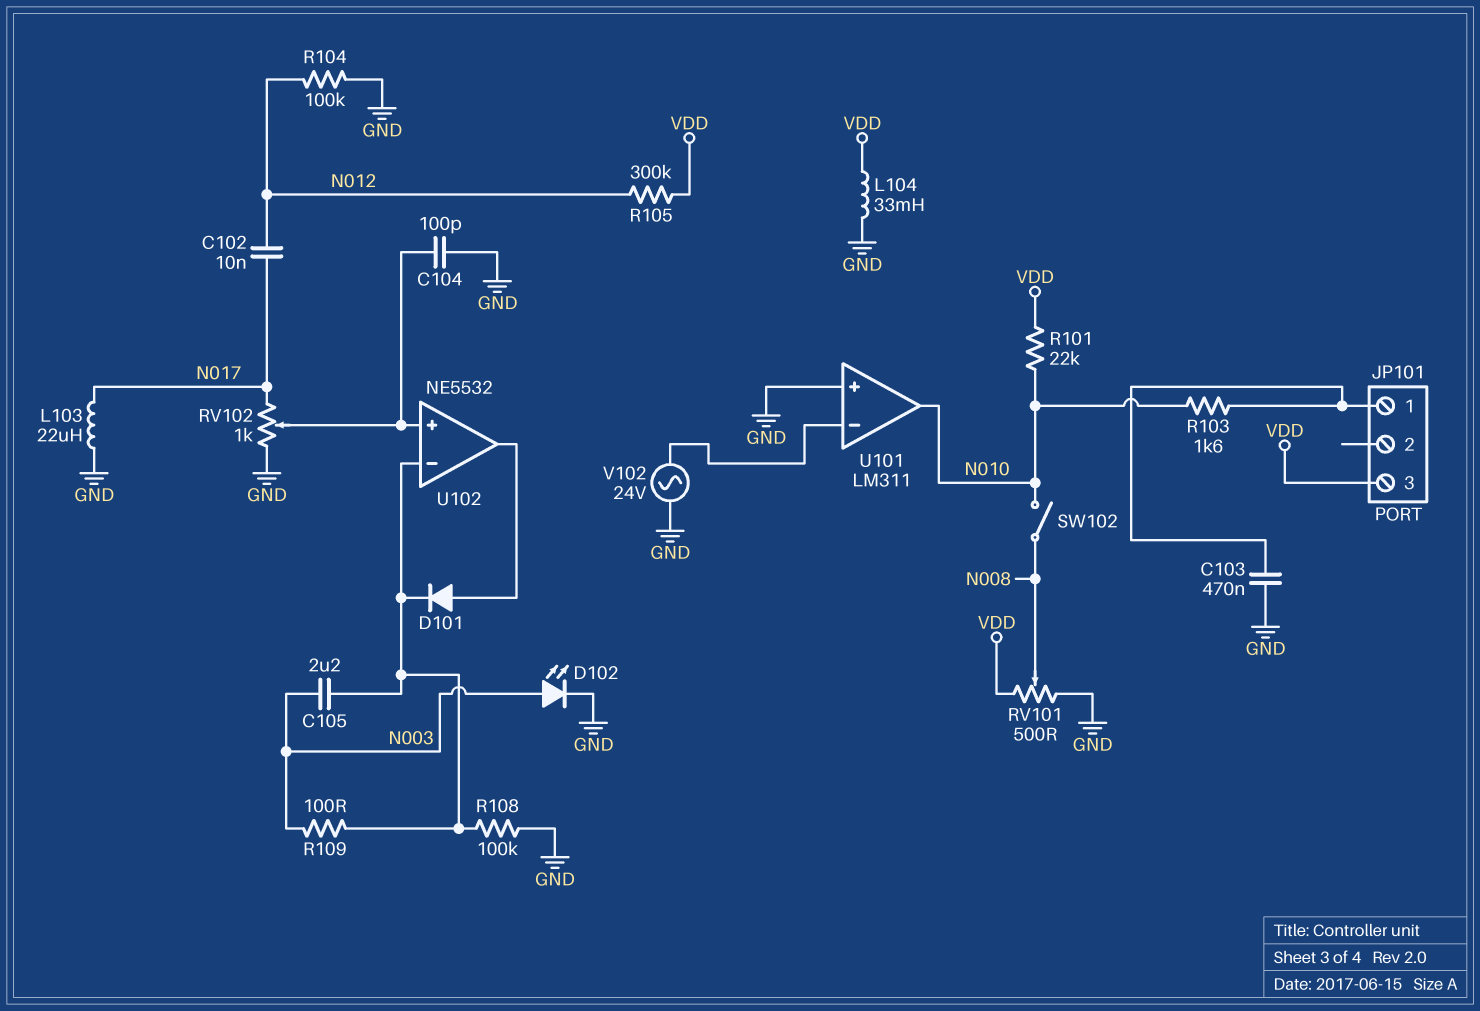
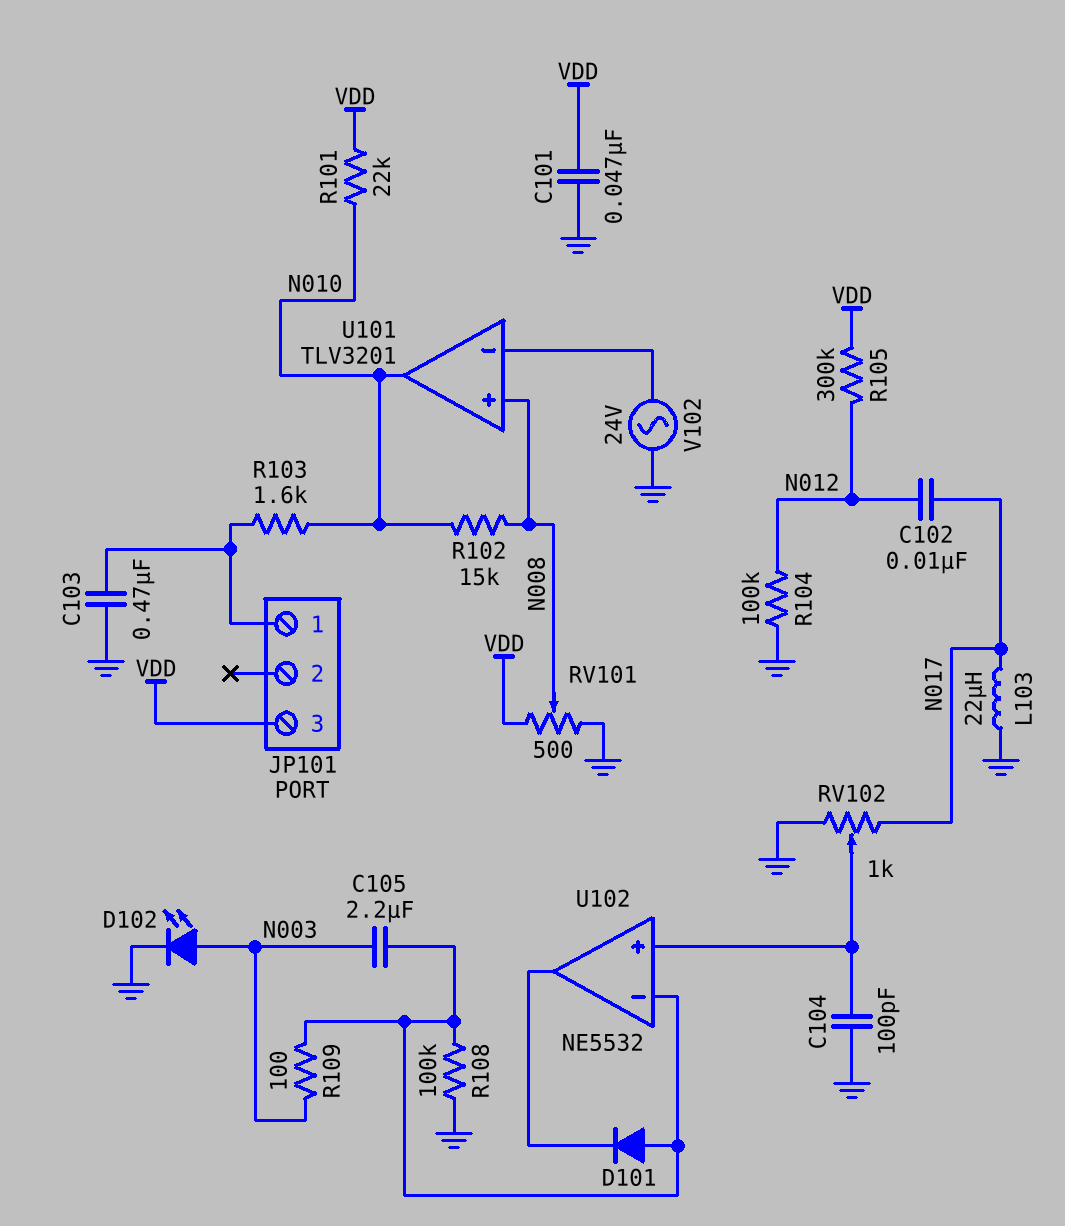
C101: none -> 47nF (GND, VDD)
D101: diode (A U102/out, K U102/in-) -> diode (A U102/in-, K U102/out)
L104: 33mH (GND, VDD) -> none
R102: none -> 15k (N008, N010)
SW102: switch (N008, N010) -> none
U101: LM311 -> TLV3201
U101 pin in+: GND -> N008

